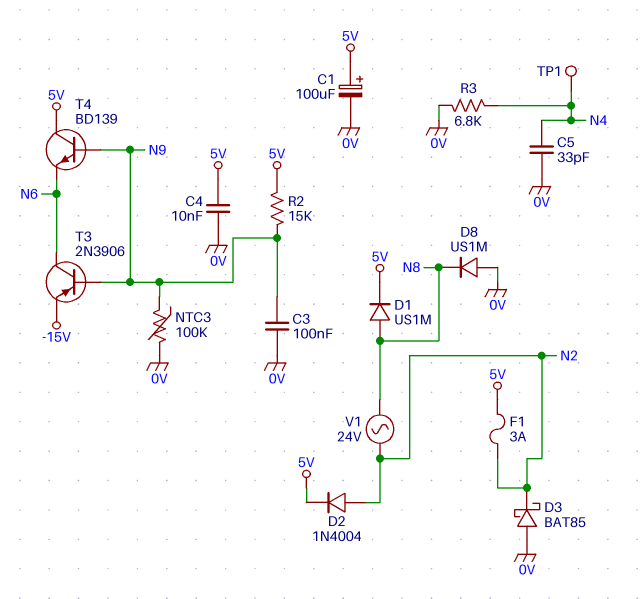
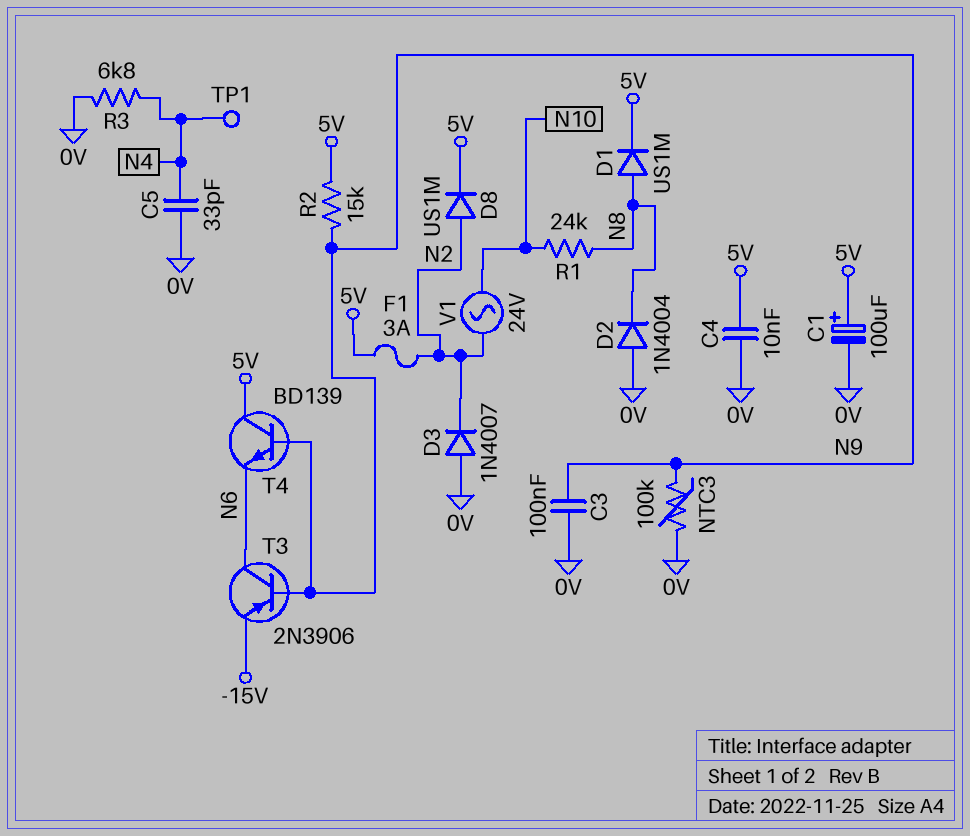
D2: diode 1N4004 (A N2, K 5V) -> diode 1N4004 (A 0V, K N8)
D3: schottky BAT85 (A 0V, K N2) -> diode 1N4007 (A 0V, K N2)
D8: diode US1M (A 0V, K N8) -> diode US1M (A N2, K 5V)
R1: none -> 24k (N8, N10)
V1: AC 24V (N2, N8) -> AC 24V (N2, N10)

